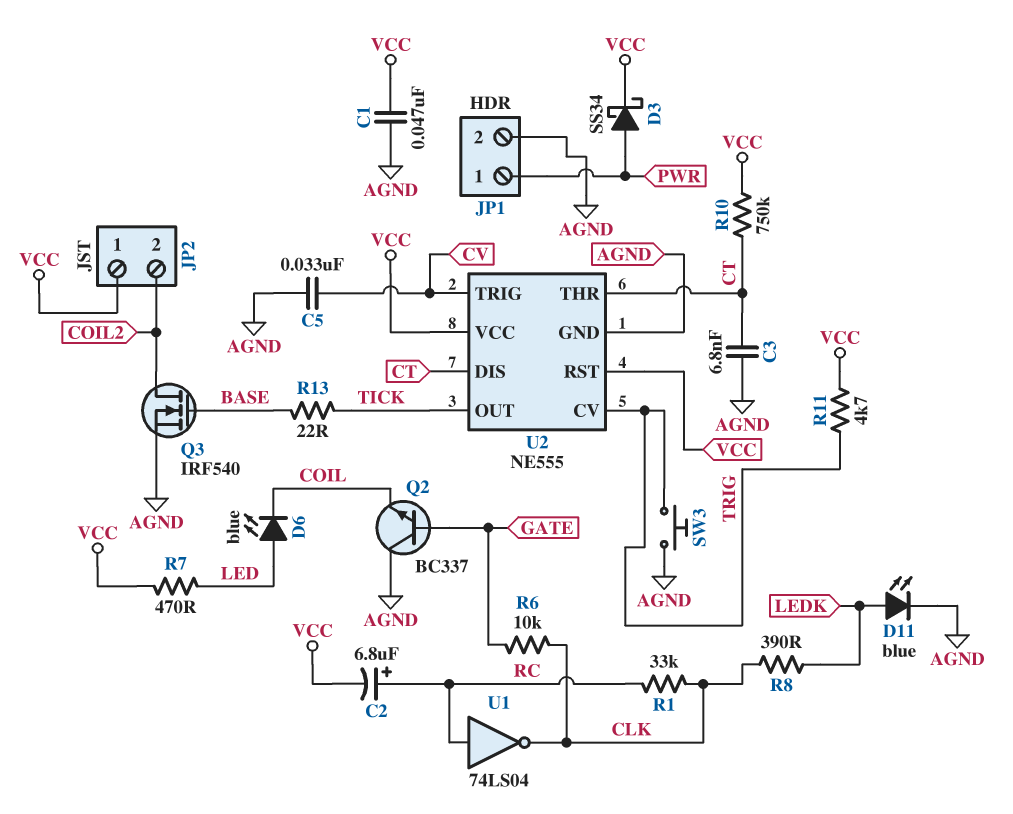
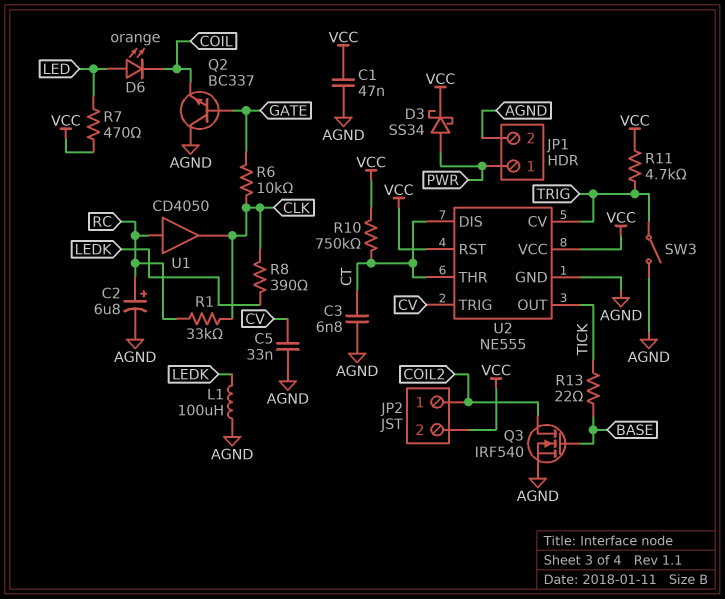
C2: 6.8uF (plus RC, minus VCC) -> 6.8uF (plus RC, minus AGND)
D6: LED blue (A LED, K COIL) -> LED orange (A LED, K COIL)
D11: LED blue (A LEDK, K AGND) -> none
JP2 pin 1: VCC -> COIL2
JP2 pin 2: COIL2 -> VCC
L1: none -> 100uH (AGND, LEDK)
SW3: button (AGND, TRIG) -> switch (AGND, TRIG)
U1: NOT 74LS04 (in RC, out CLK) -> buffer CD4050 (in RC, out CLK)

